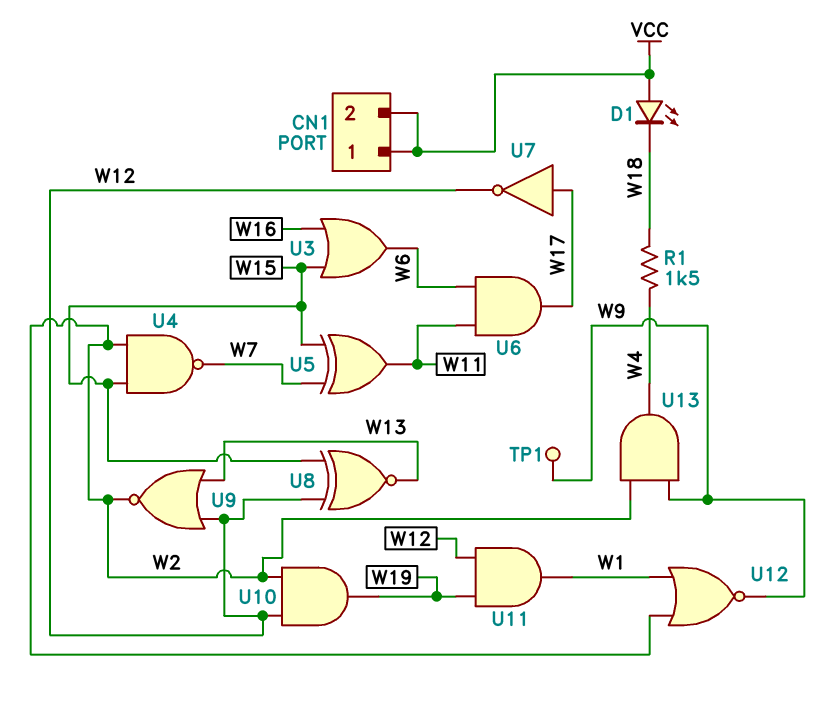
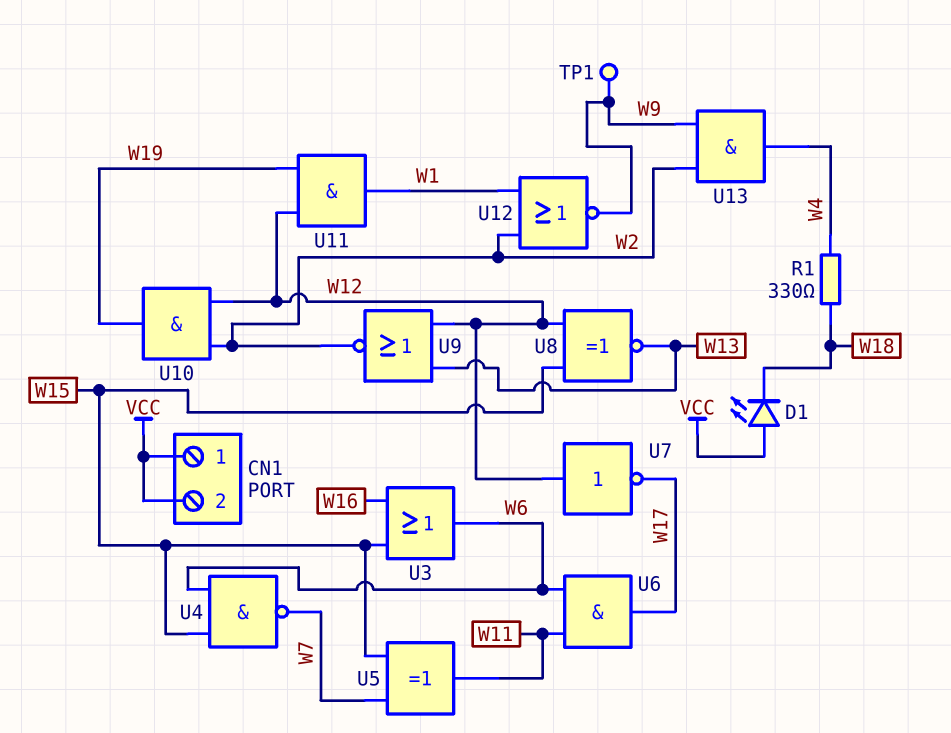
R1: 1.5k (W4, W18) -> 330 (W4, W18)
U4: NAND (in W2, in W15, out W7) -> NAND (in W6, in W15, out W7)
U7: NOT (in W17, out W12) -> NOT (in W12, out W17)

